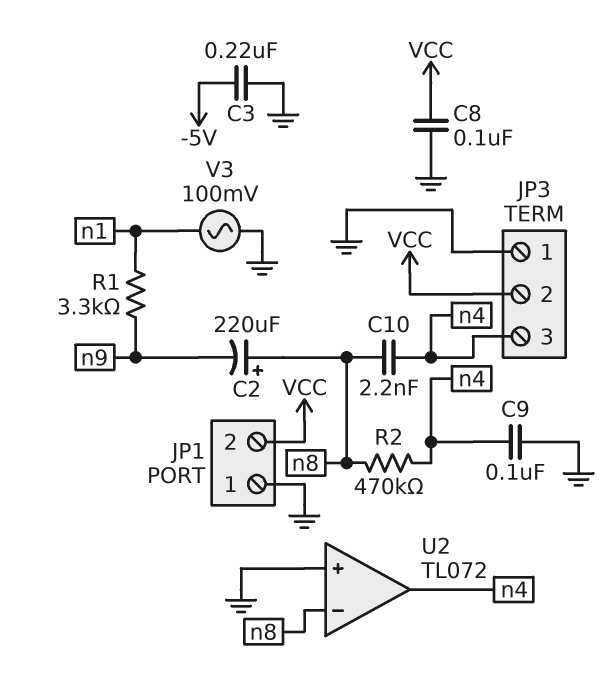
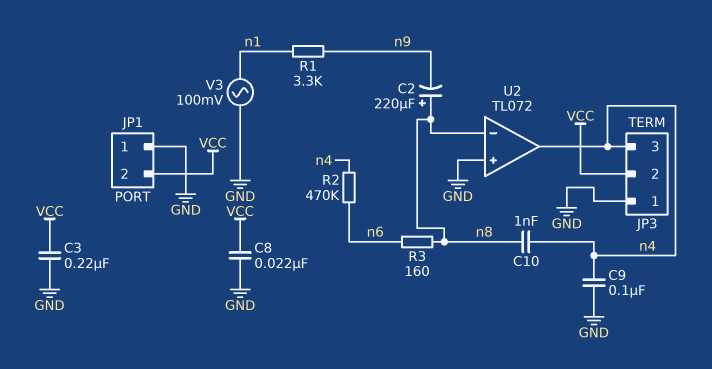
C3: 220nF (-5V, GND) -> 220nF (GND, VCC)
C8: 100nF (GND, VCC) -> 22nF (GND, VCC)
C10: 2.2nF (n4, n8) -> 1nF (n4, n8)
R2: 470k (n4, n8) -> 470k (n4, n6)
R3: none -> 160 (n6, n8)

